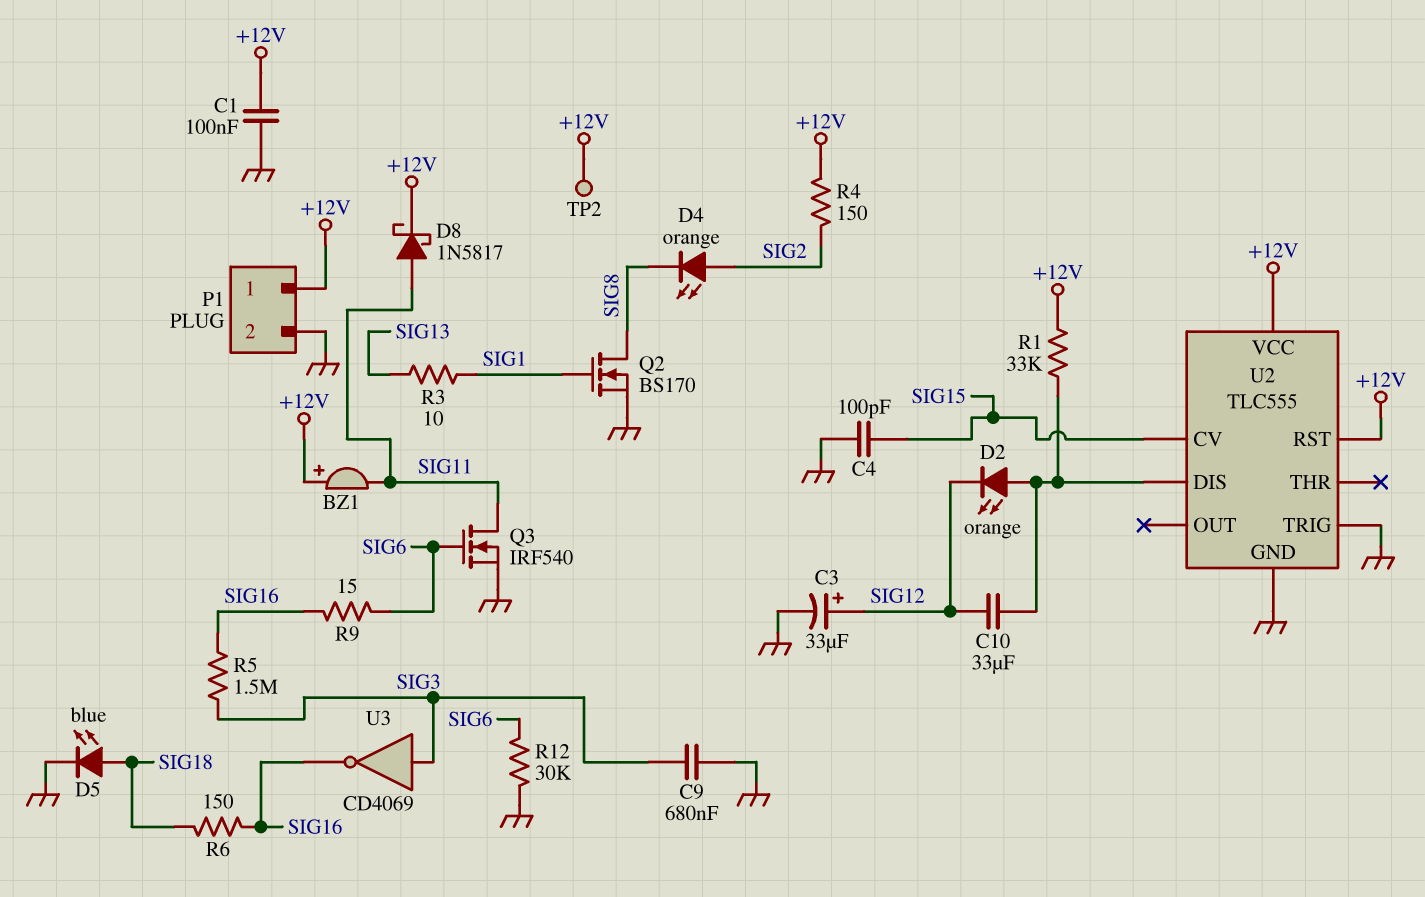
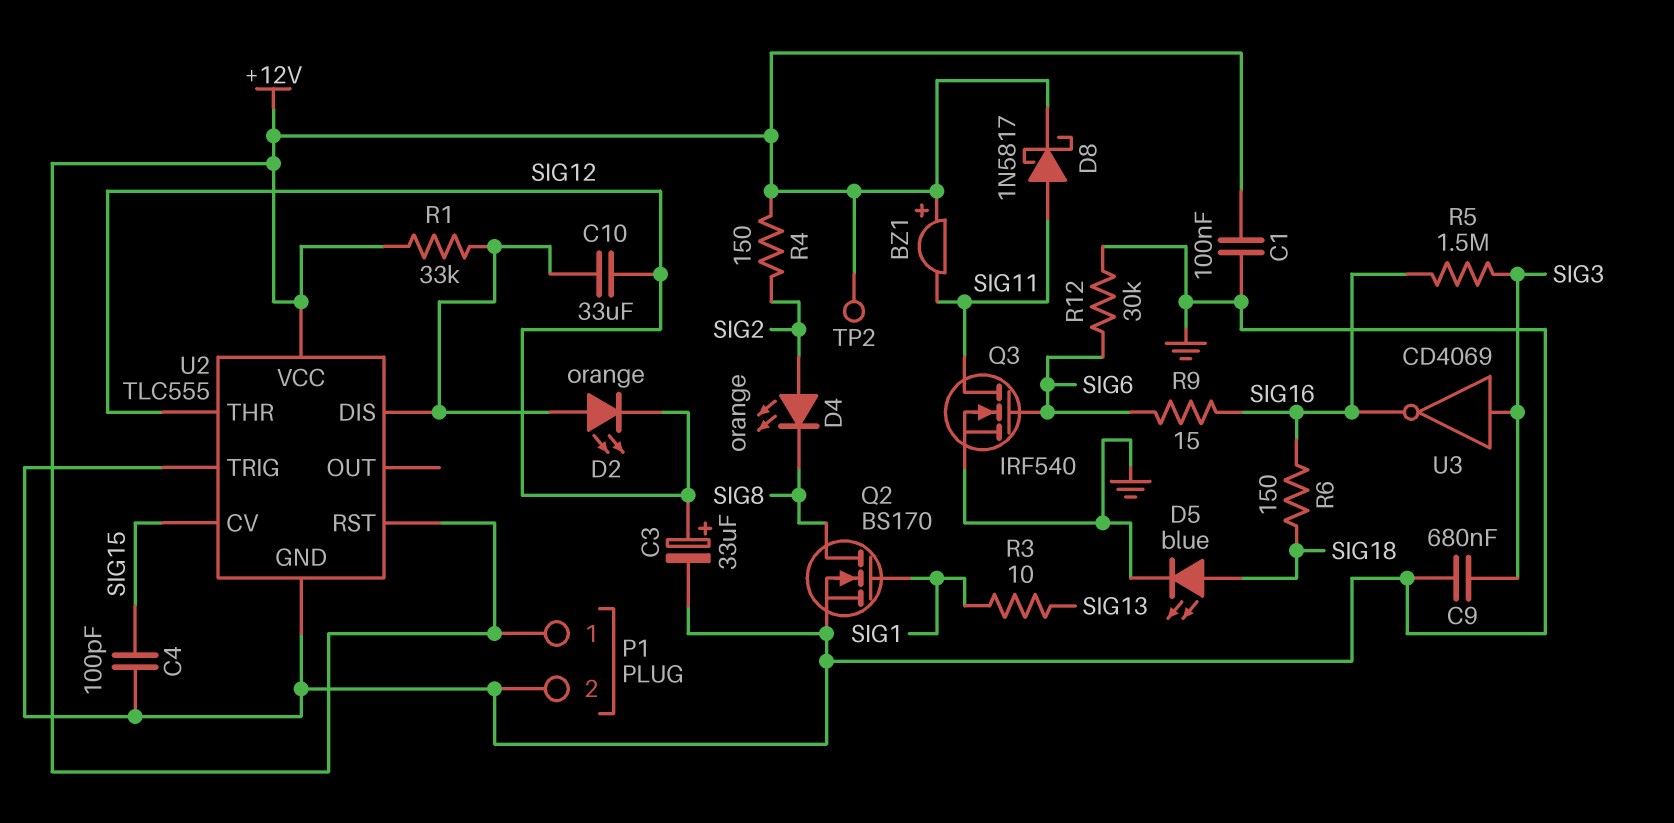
U2 pin THR: none -> SIG12

